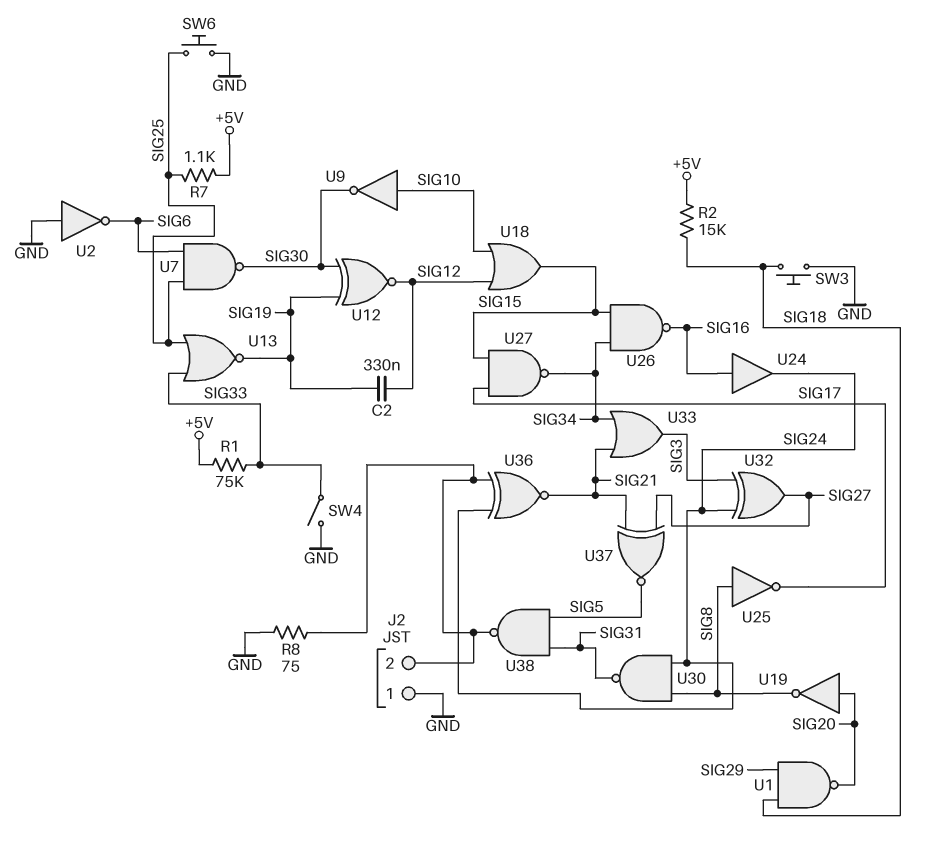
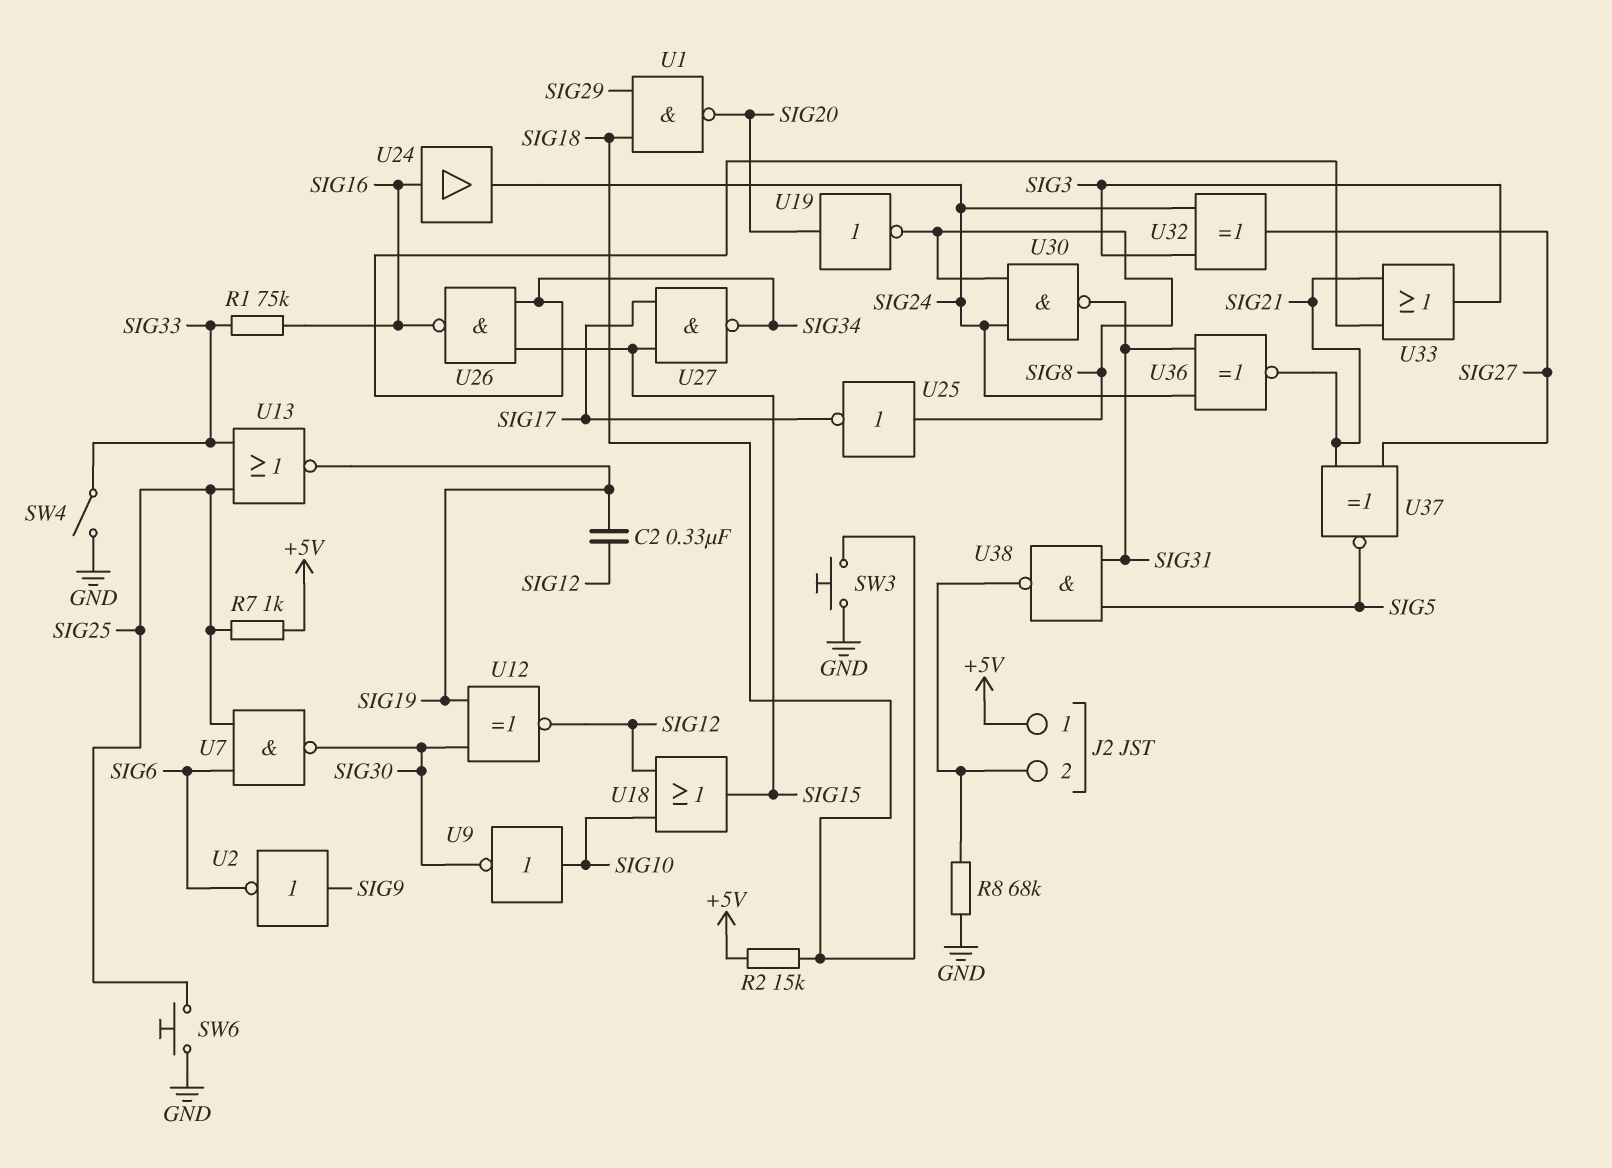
J2 pin 1: GND -> +5V
R1: 75k (+5V, SIG33) -> 75k (SIG16, SIG33)
R7: 1.1k (+5V, SIG25) -> 1k (+5V, SIG25)
R8: 75 (GND, J2/2) -> 68k (GND, J2/2)
U2: NOT (in GND, out SIG6) -> NOT (in SIG9, out SIG6)
U36: XNOR (in J2/2, in SIG24, out SIG21) -> XNOR (in SIG24, in SIG31, out SIG21)

